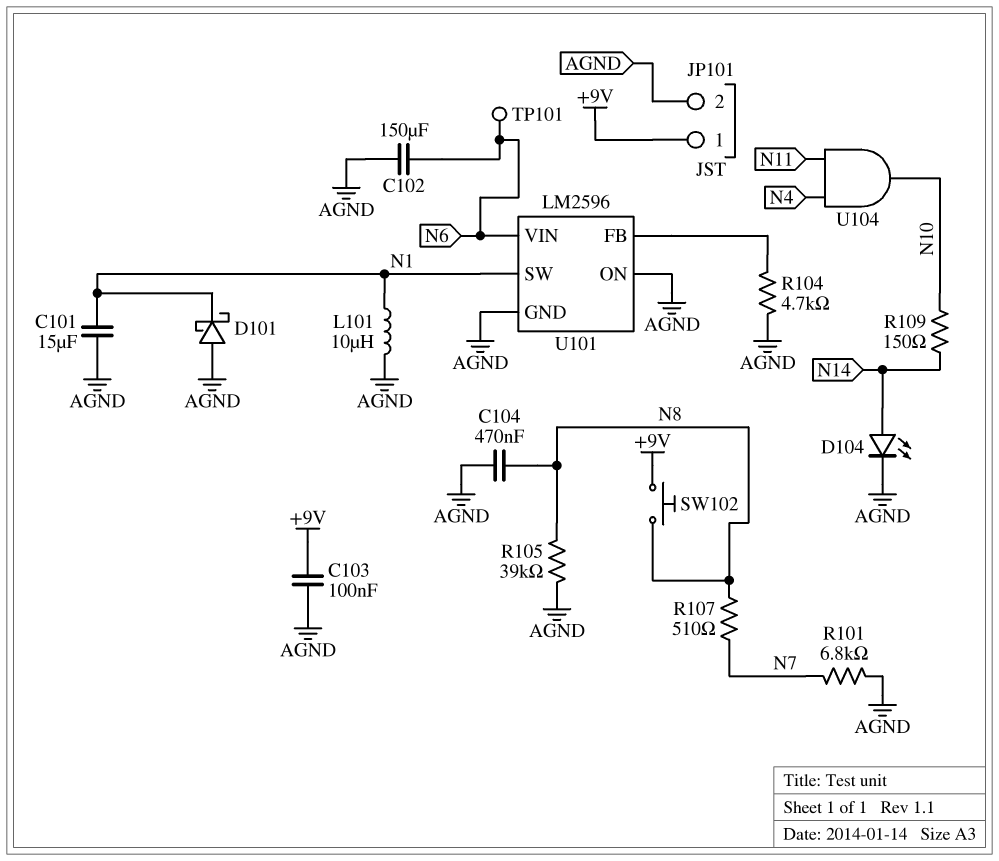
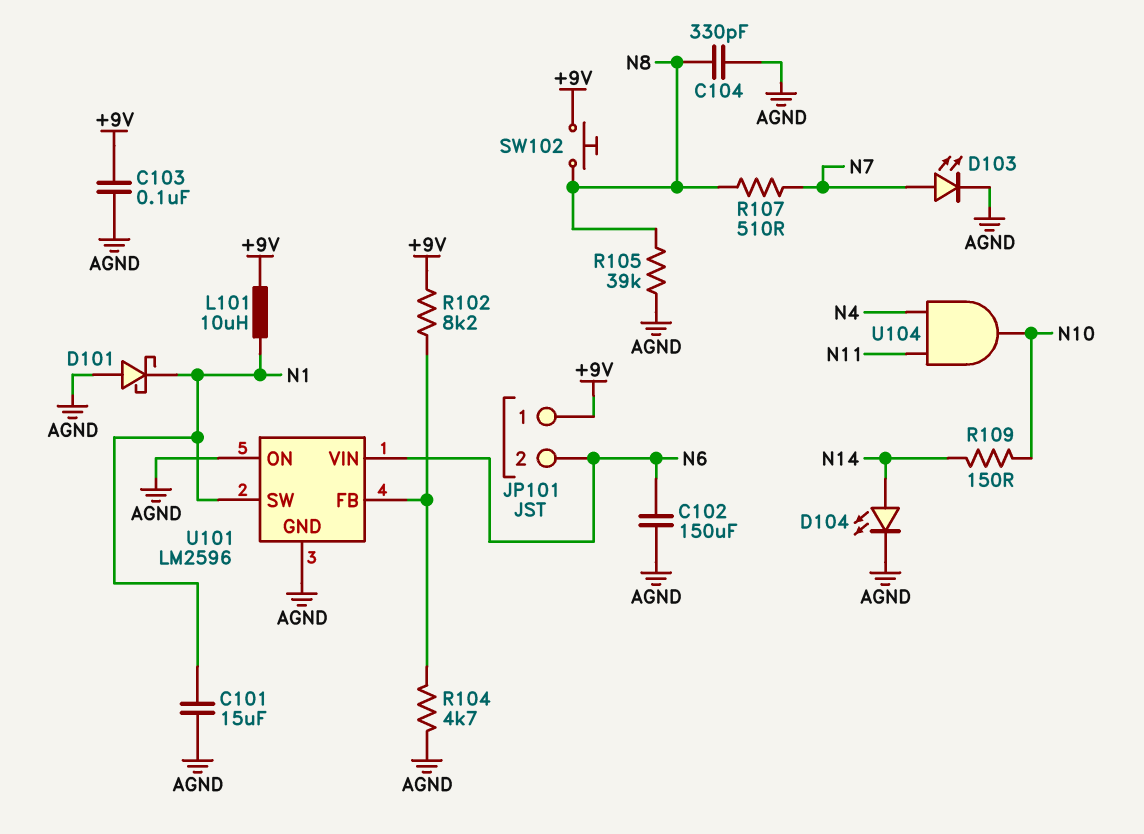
C104: 470nF (AGND, N8) -> 330pF (AGND, N8)
D103: none -> LED (A N7, K AGND)
JP101 pin 2: AGND -> N6
L101: 10uH (AGND, N1) -> 10uH (+9V, N1)
R101: 6.8k (AGND, N7) -> none
R102: none -> 8.2k (+9V, U101/FB)
TP101: test point (N6) -> none

